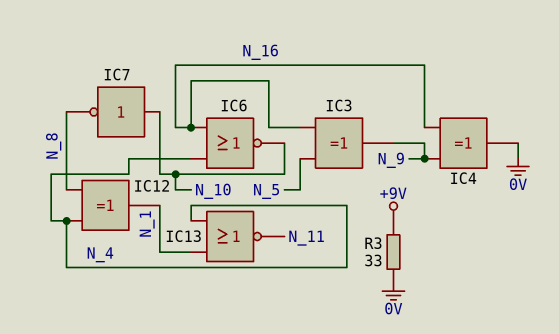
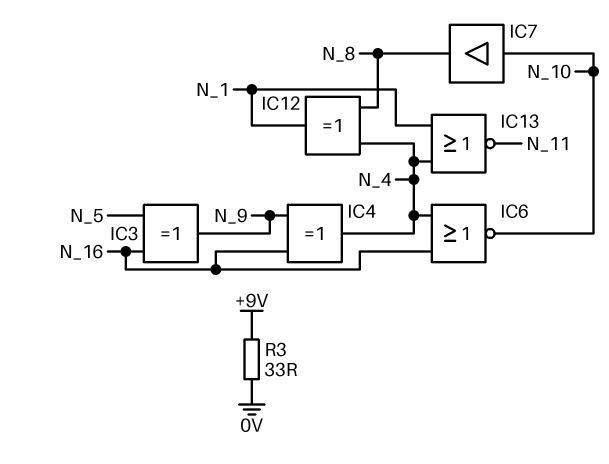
IC4: XOR (in N_9, in N_16, out 0V) -> XOR (in N_9, in N_16, out N_4)
IC7: NOT (in N_10, out N_8) -> buffer (in N_10, out N_8)

